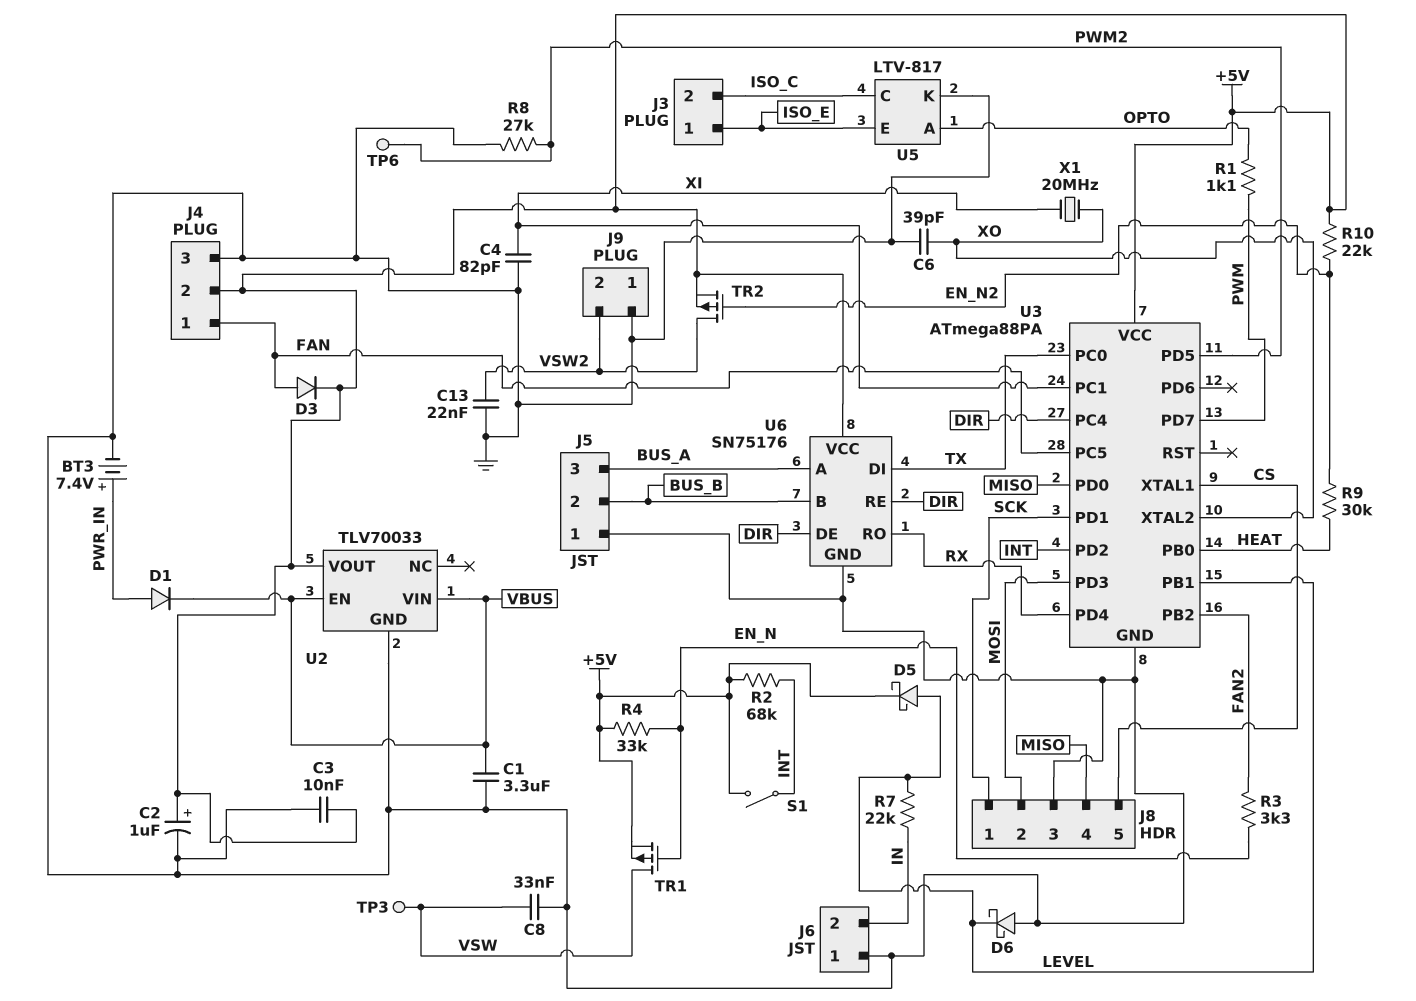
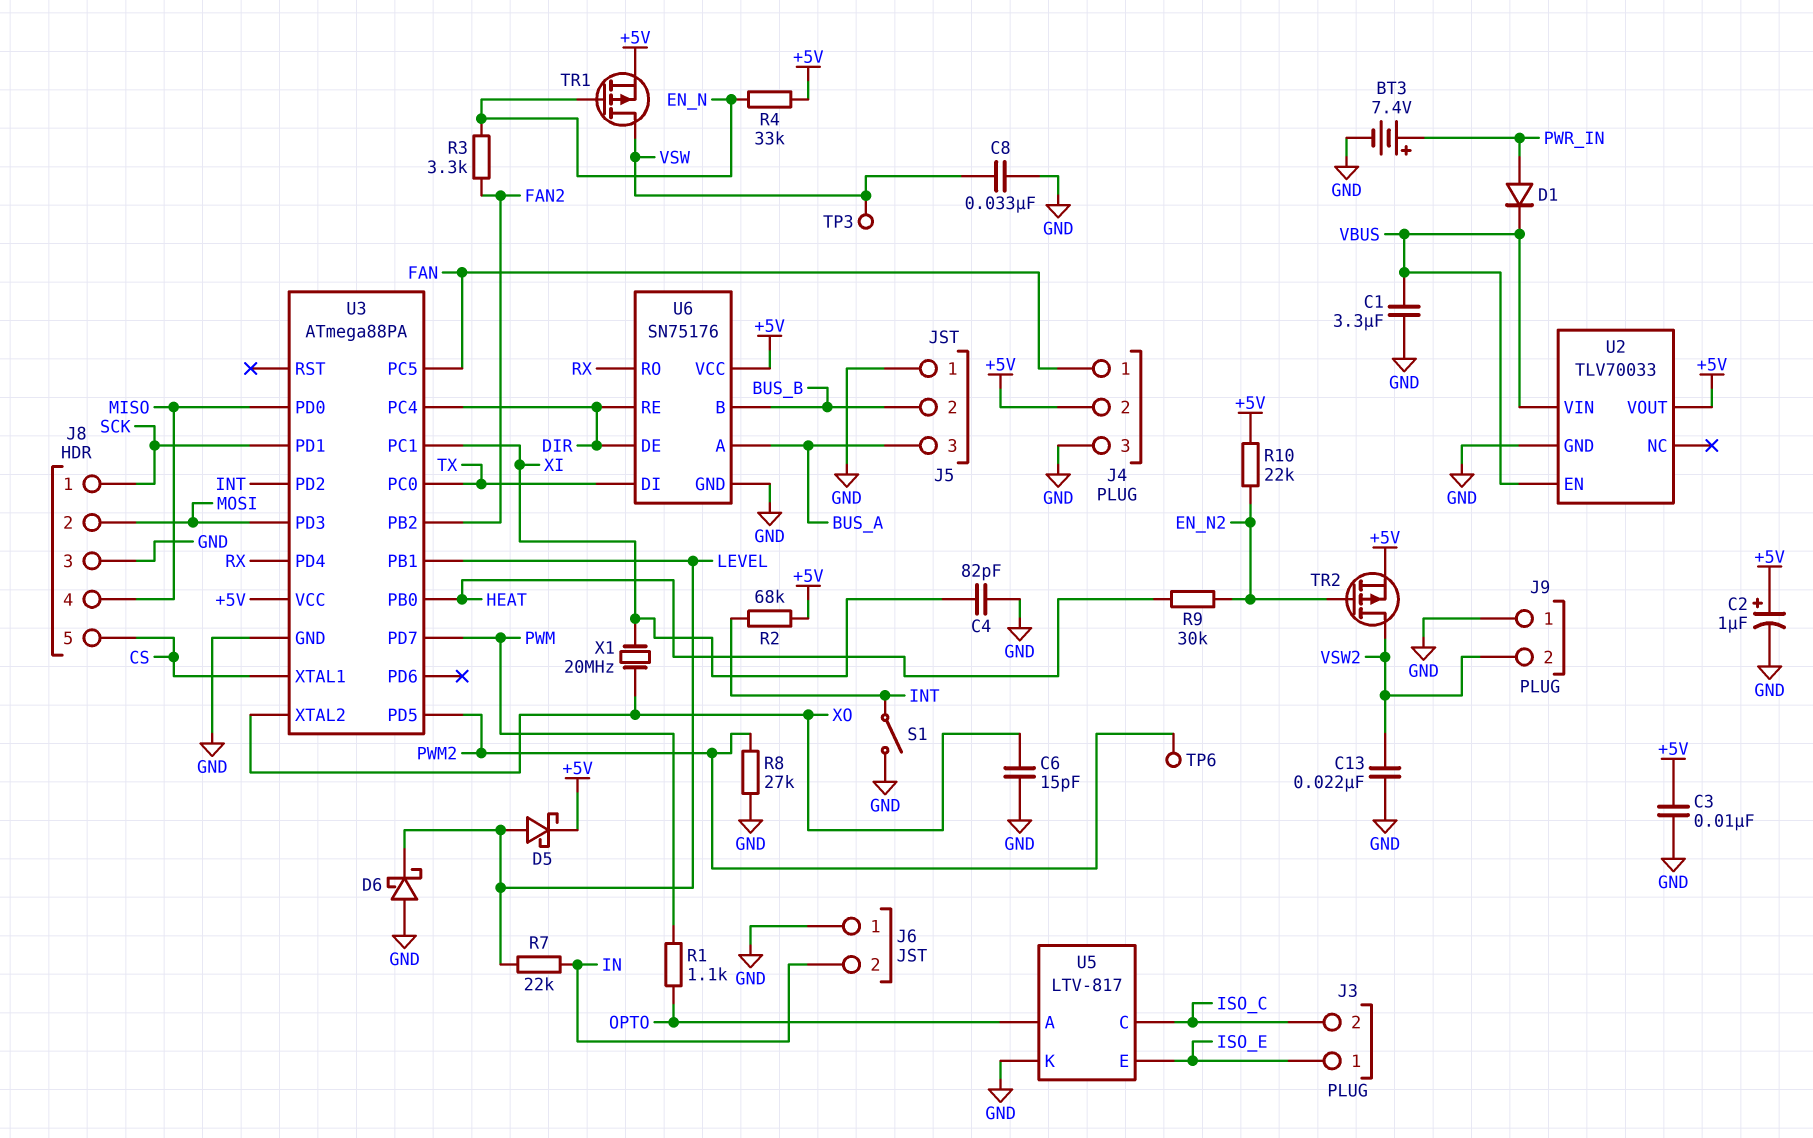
C6: 39pF (GND, XO) -> 15pF (GND, XO)
D3: diode (A FAN, K +5V) -> none
S1: switch (+5V, INT) -> switch (GND, INT)

